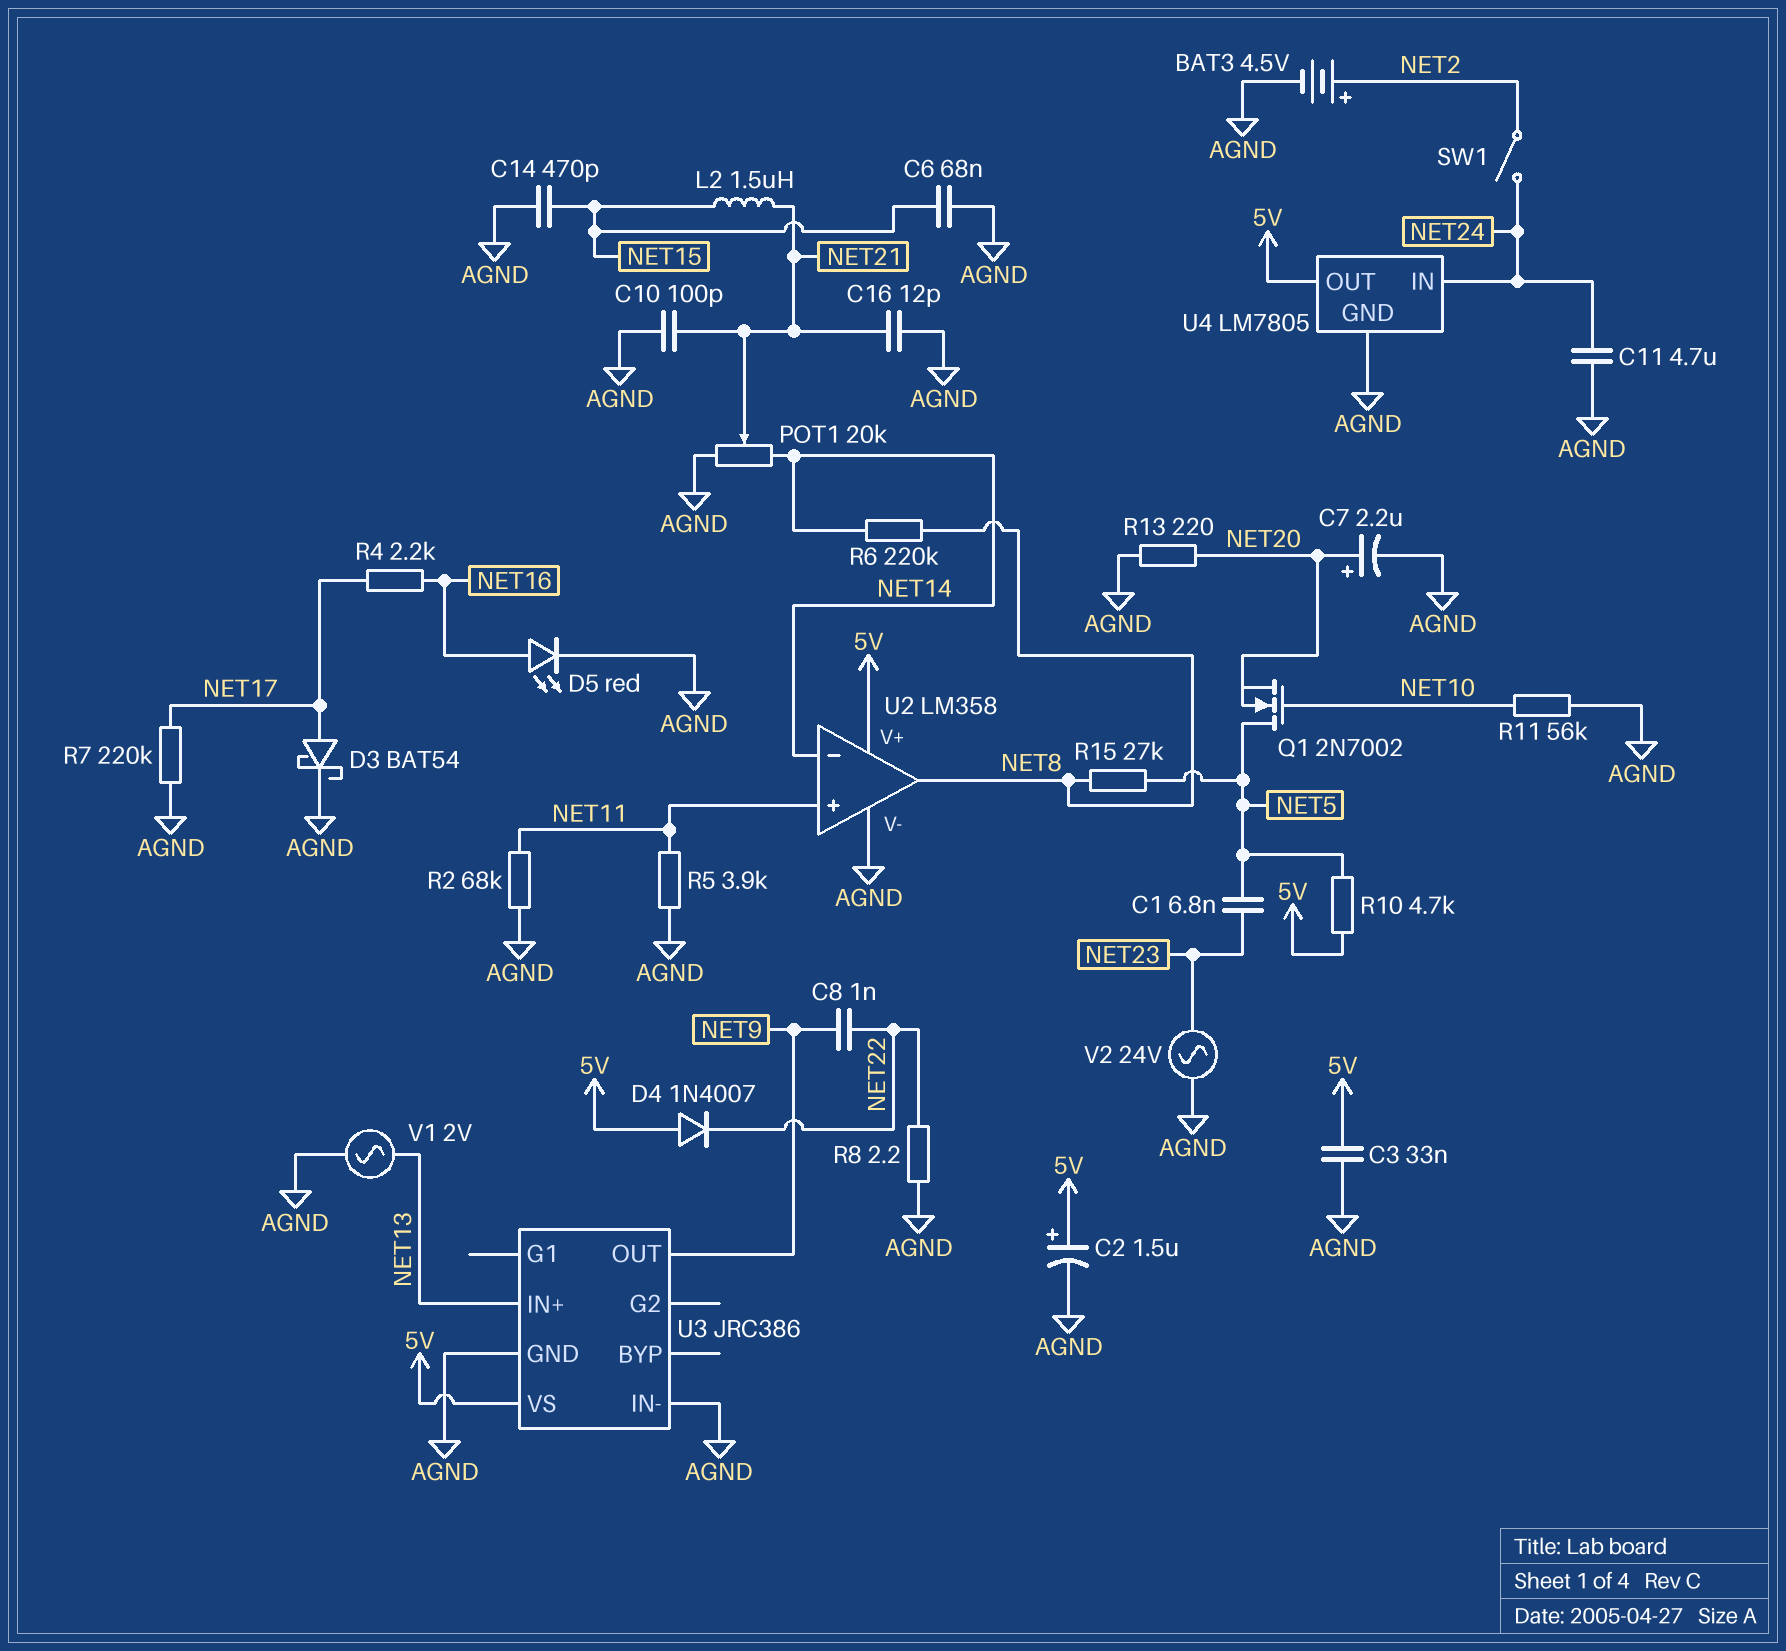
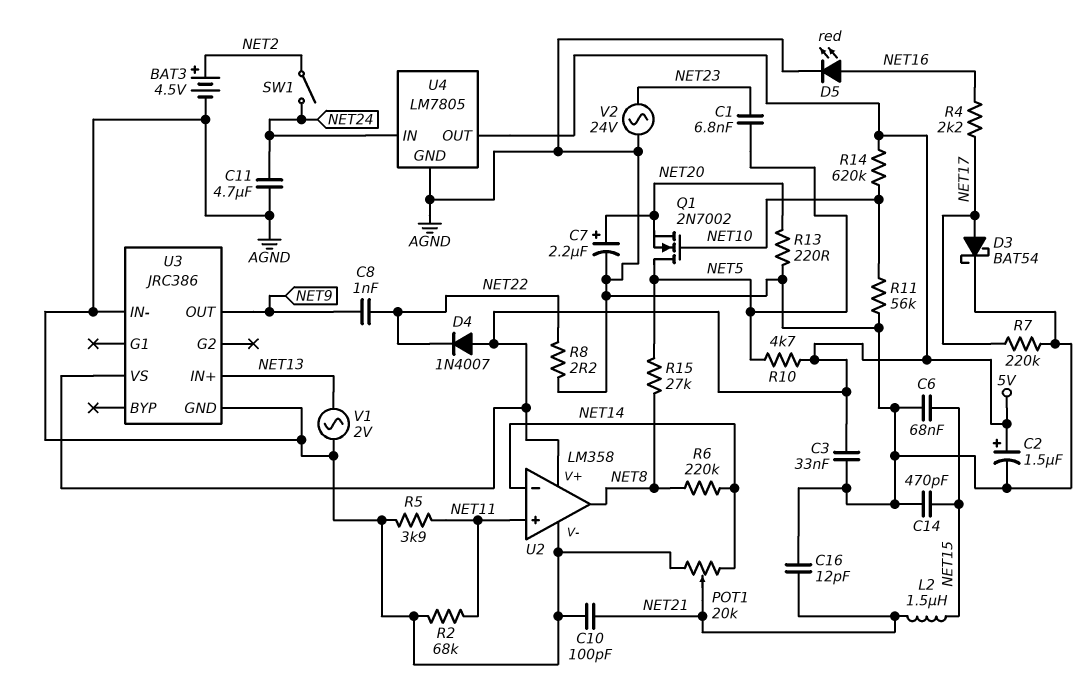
R14: none -> 620k (5V, NET10)

